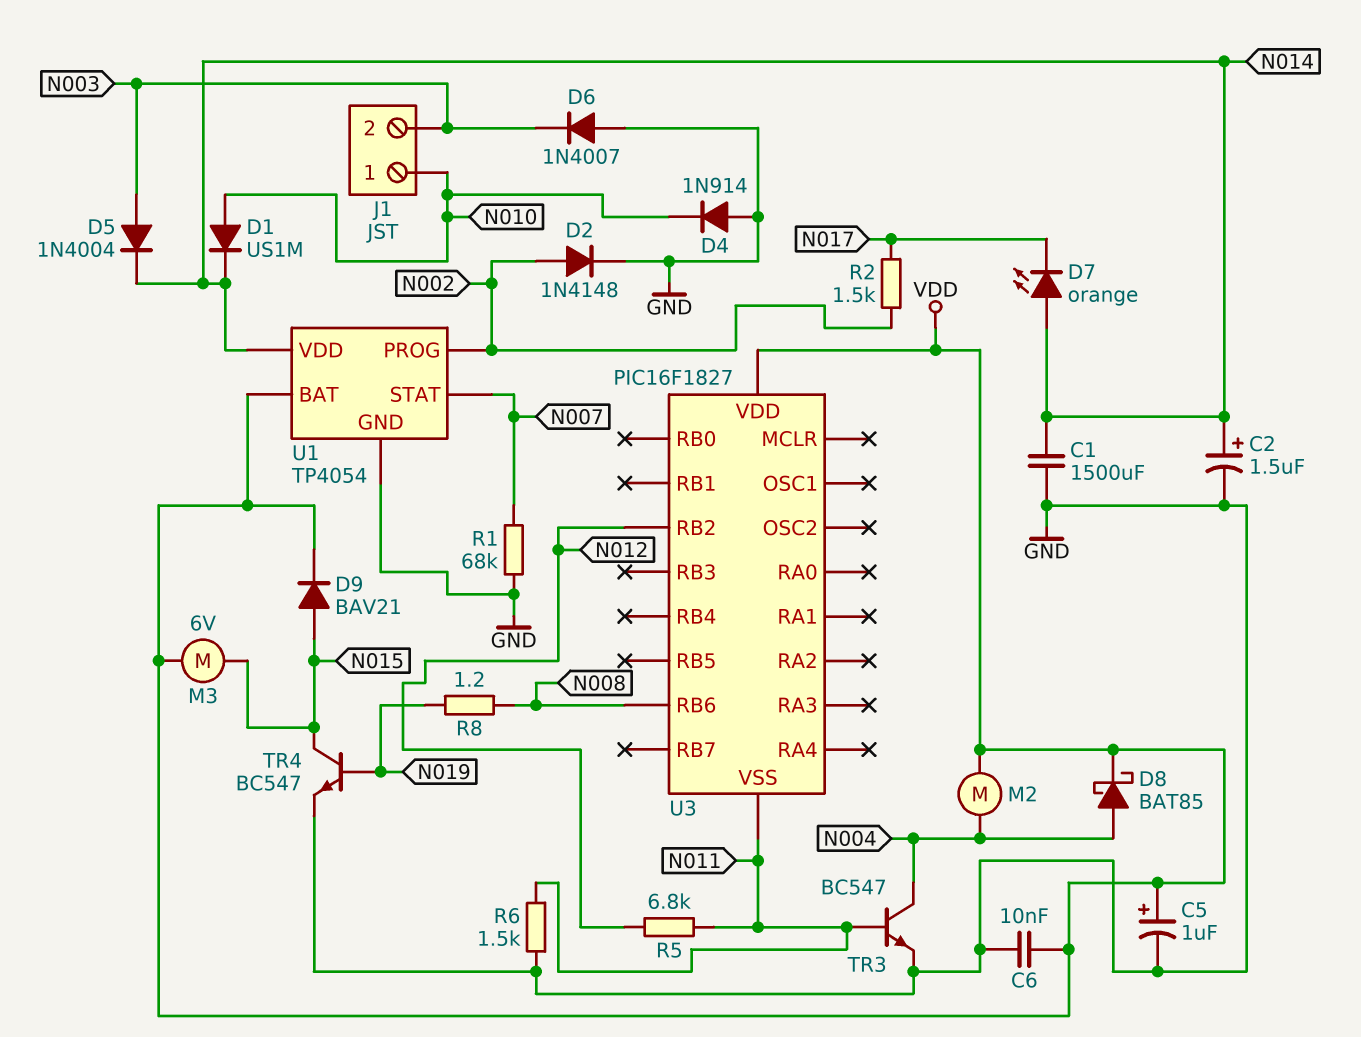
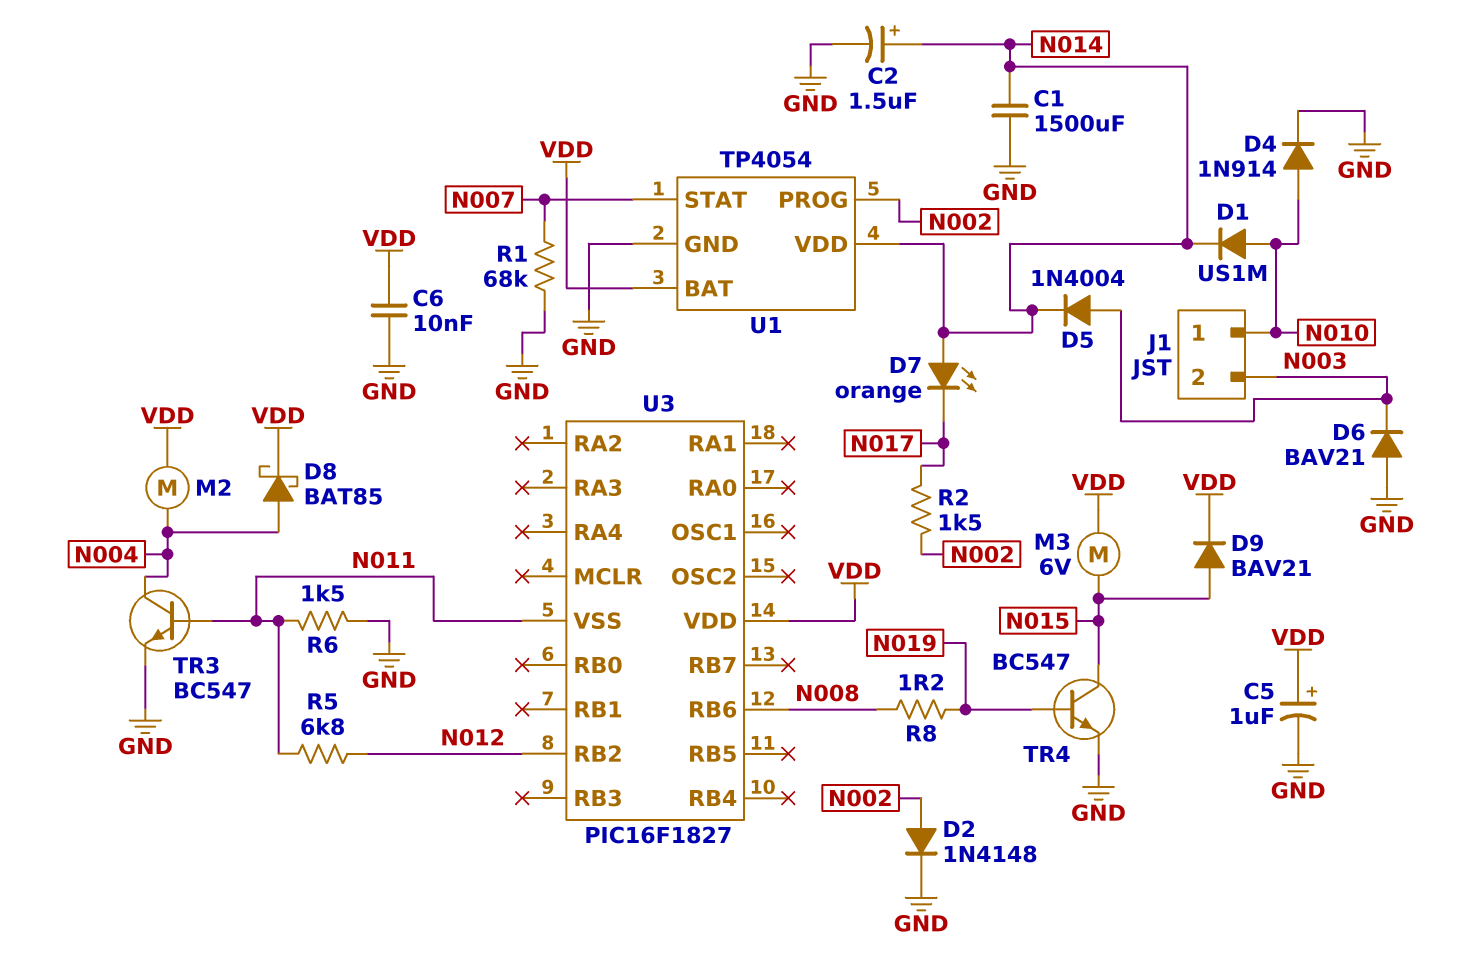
D4: diode 1N914 (A GND, K N010) -> diode 1N914 (A N010, K GND)
D6: diode 1N4007 (A GND, K N003) -> diode BAV21 (A GND, K N003)

